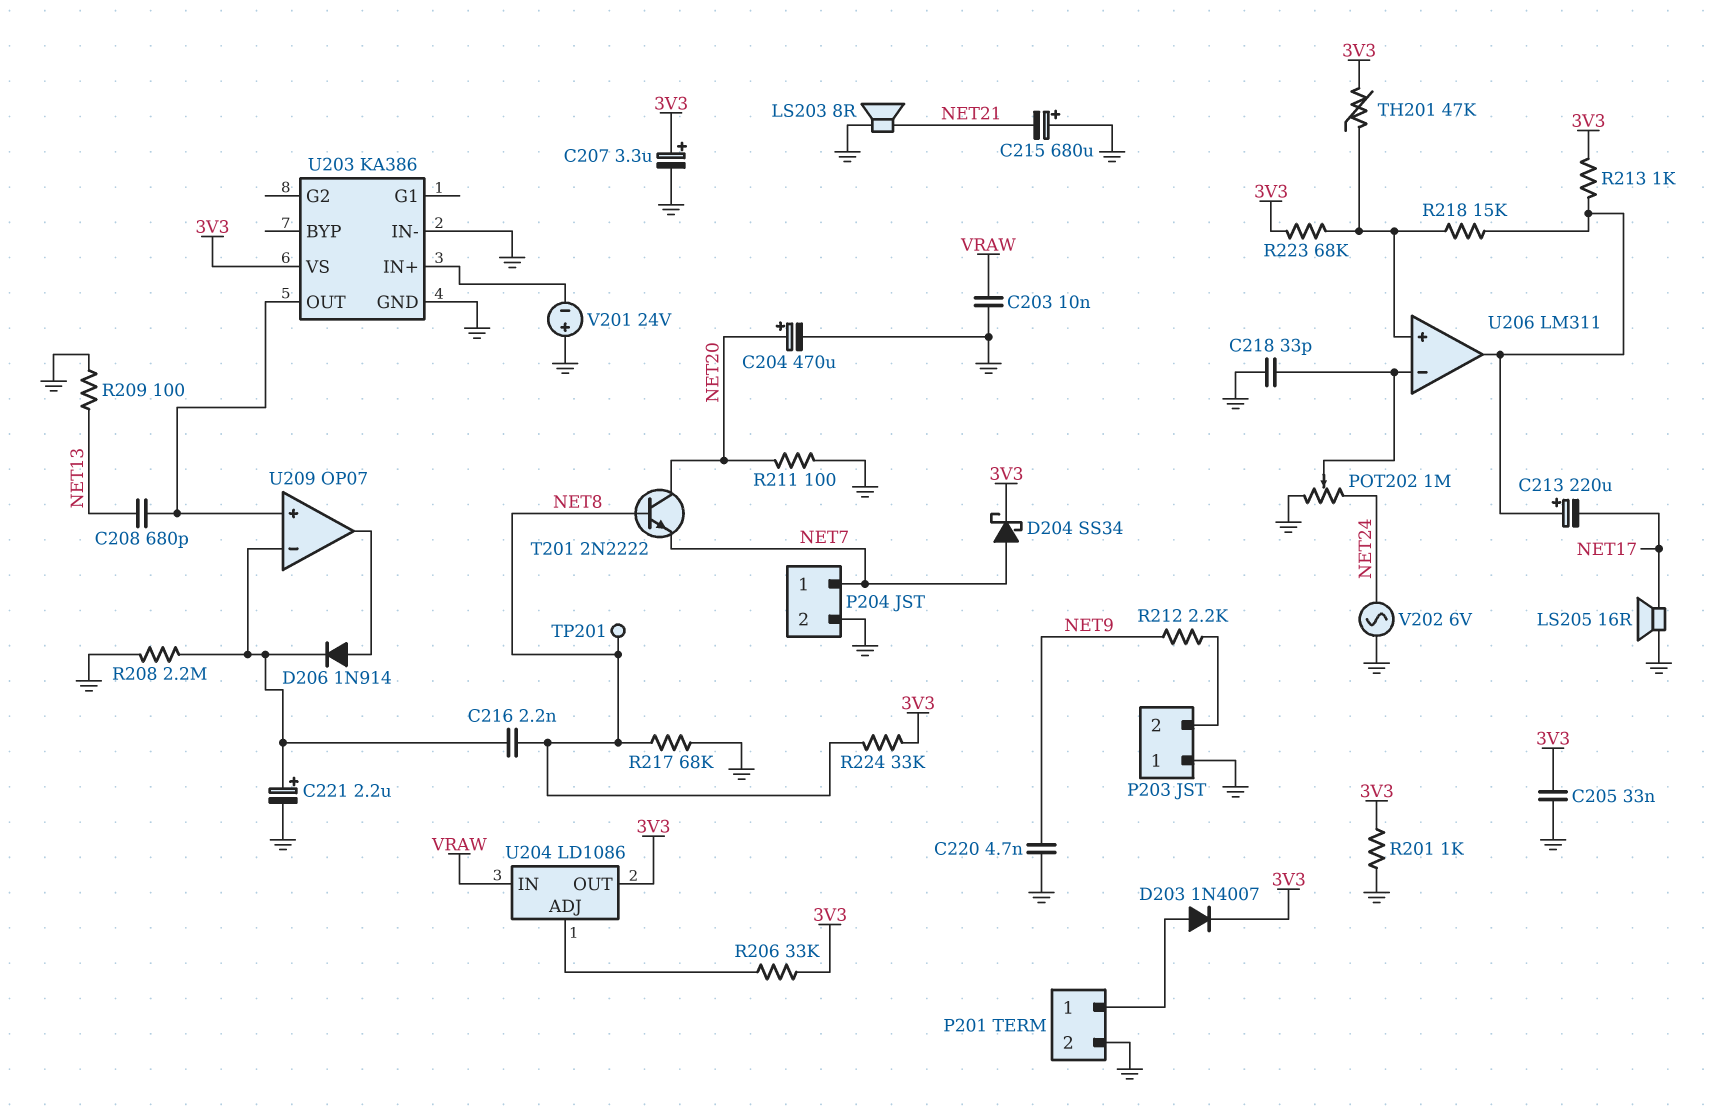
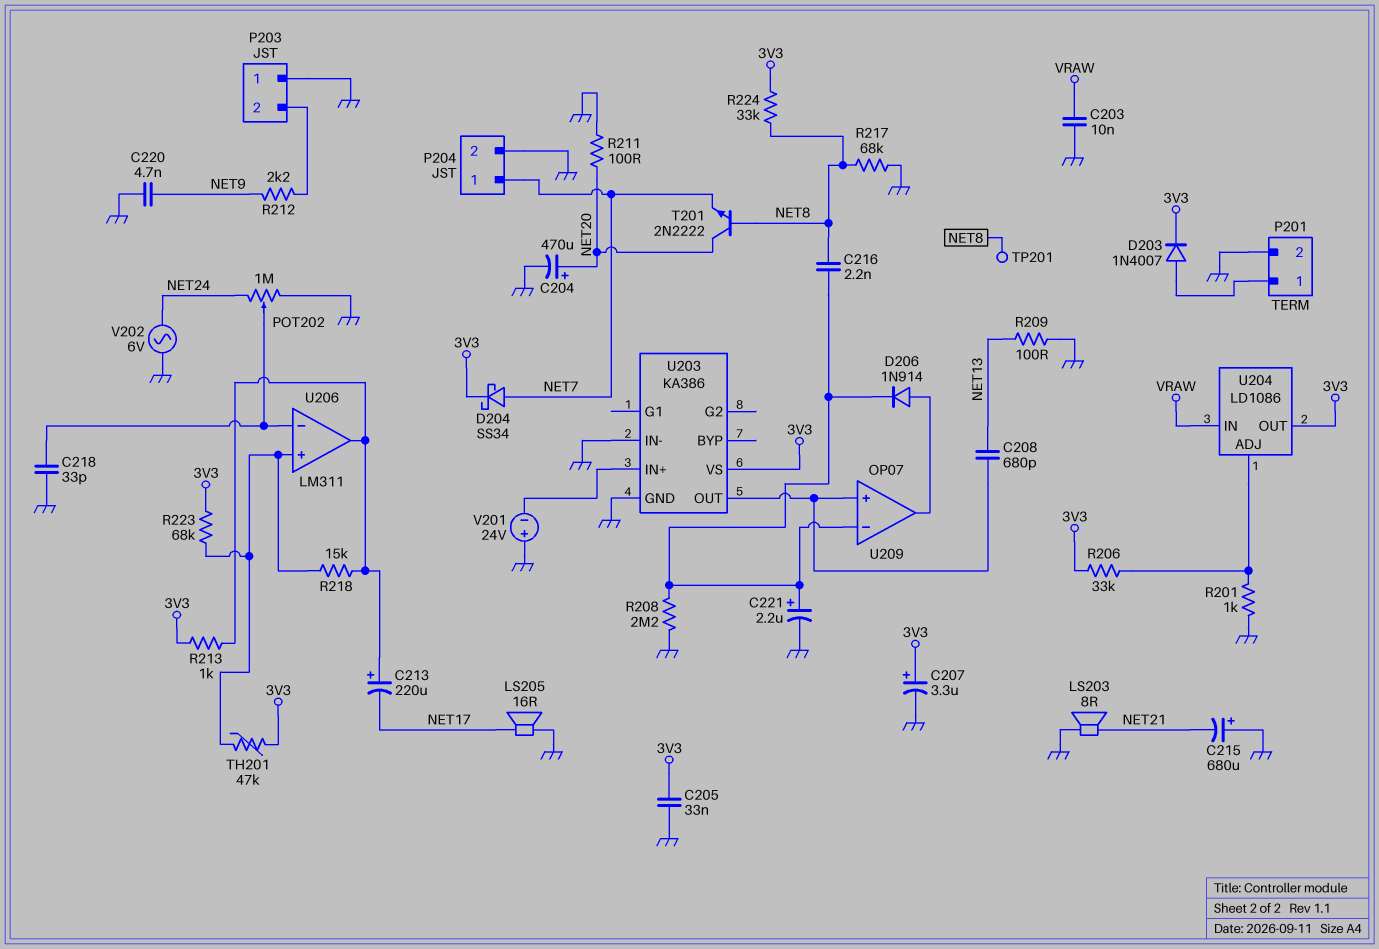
R201: 1k (3V3, GND) -> 1k (GND, U204/ADJ)

